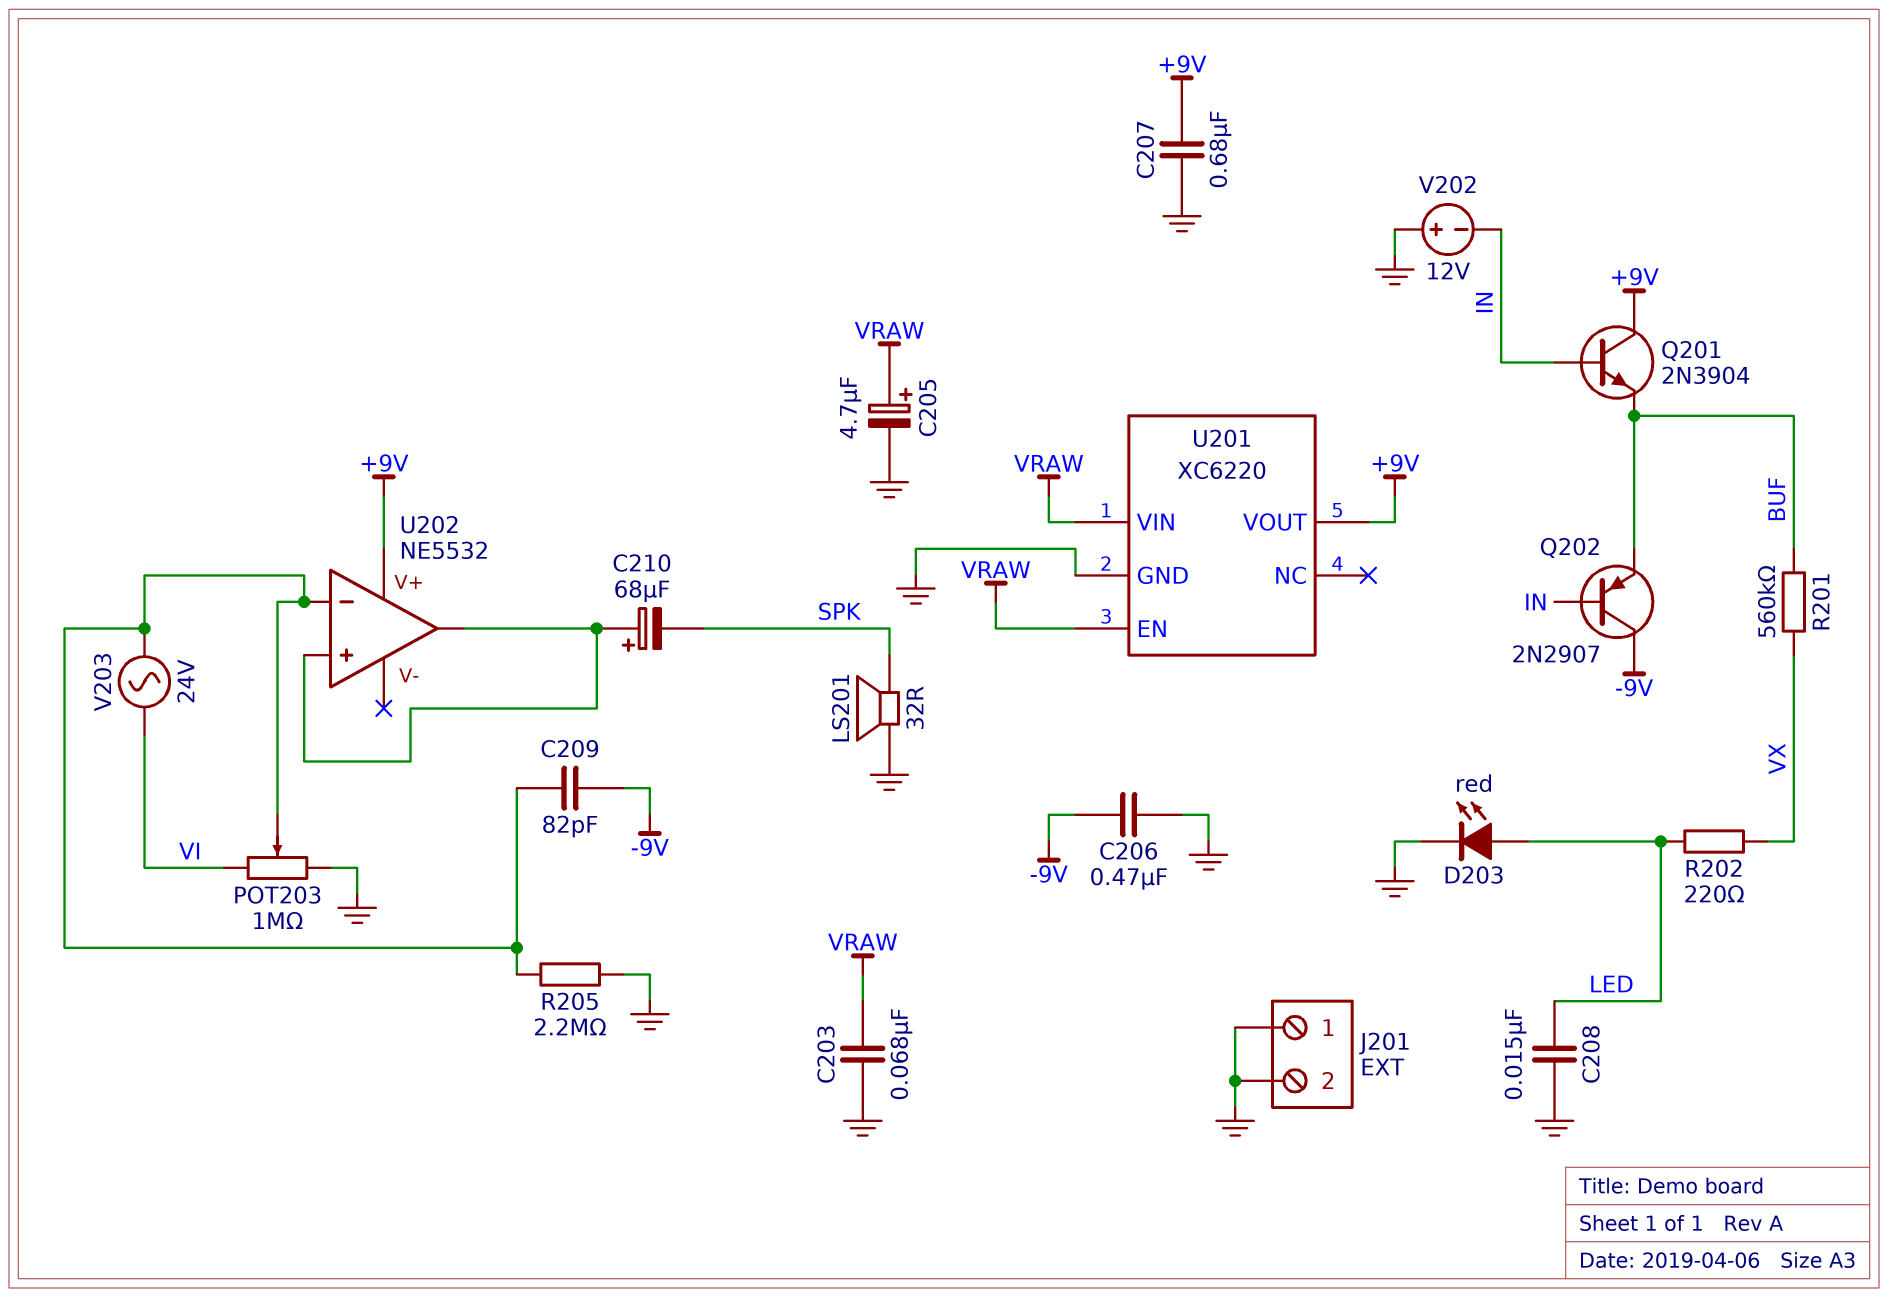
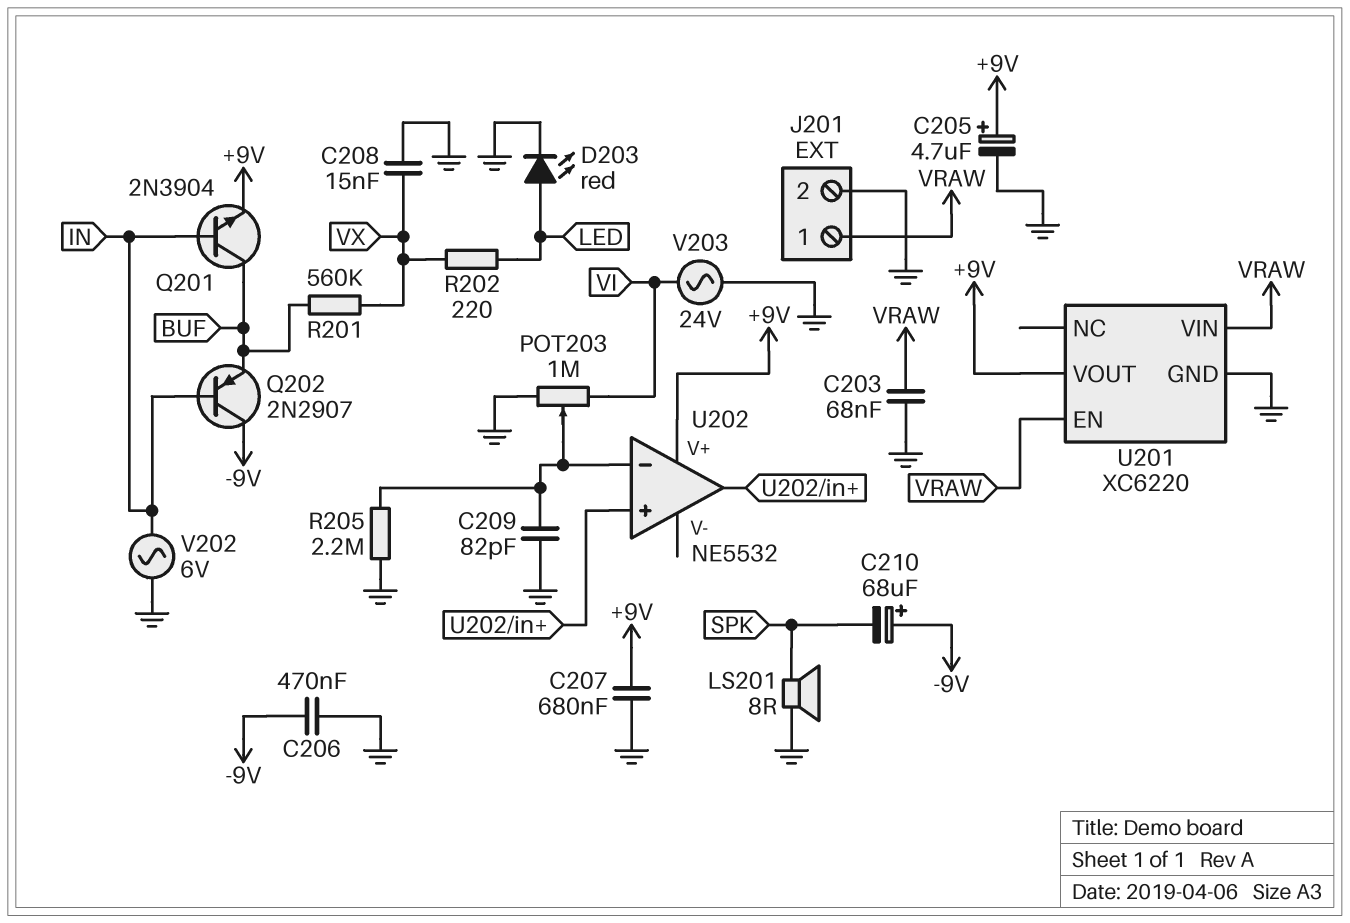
C205: 4.7uF (plus VRAW, minus GND) -> 4.7uF (plus +9V, minus GND)
C208: 15nF (GND, LED) -> 15nF (GND, VX)
C209: 82pF (-9V, U202/in-) -> 82pF (GND, U202/in-)
C210: 68uF (plus U202/in+, minus SPK) -> 68uF (plus -9V, minus SPK)
J201 pin 1: GND -> VRAW
LS201: speaker 32R (GND, SPK) -> speaker 8R (GND, SPK)
Q201: NPN 2N3904 (B IN, C +9V, E BUF) -> NPN 2N3904 (B IN, C BUF, E +9V)
V202: 12V (plus GND, minus IN) -> AC 6V (GND, IN)
V203: AC 24V (U202/in-, VI) -> AC 24V (GND, VI)

